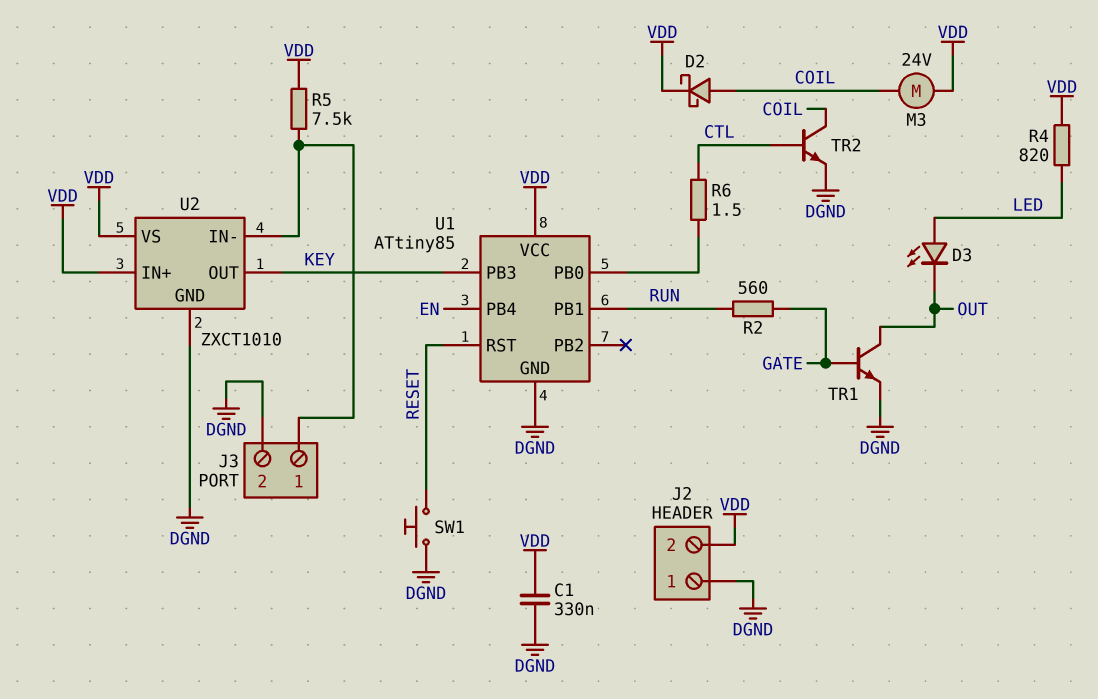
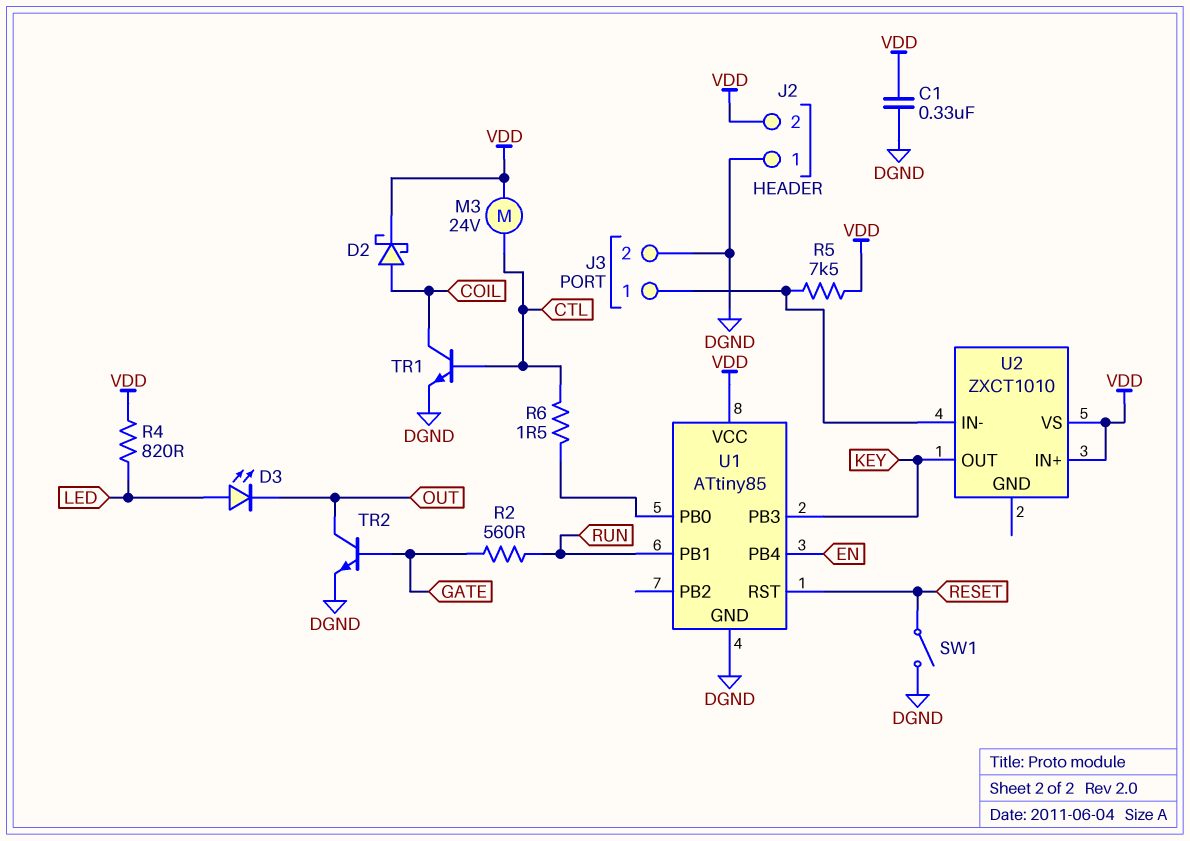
M3: motor 24V (COIL, VDD) -> motor 24V (CTL, VDD)
SW1: button (DGND, RESET) -> switch (DGND, RESET)
TR1: NPN (B GATE, C OUT, E DGND) -> NPN (B CTL, C COIL, E DGND)
TR2: NPN (B CTL, C COIL, E DGND) -> NPN (B GATE, C OUT, E DGND)
U2 pin GND: DGND -> none

